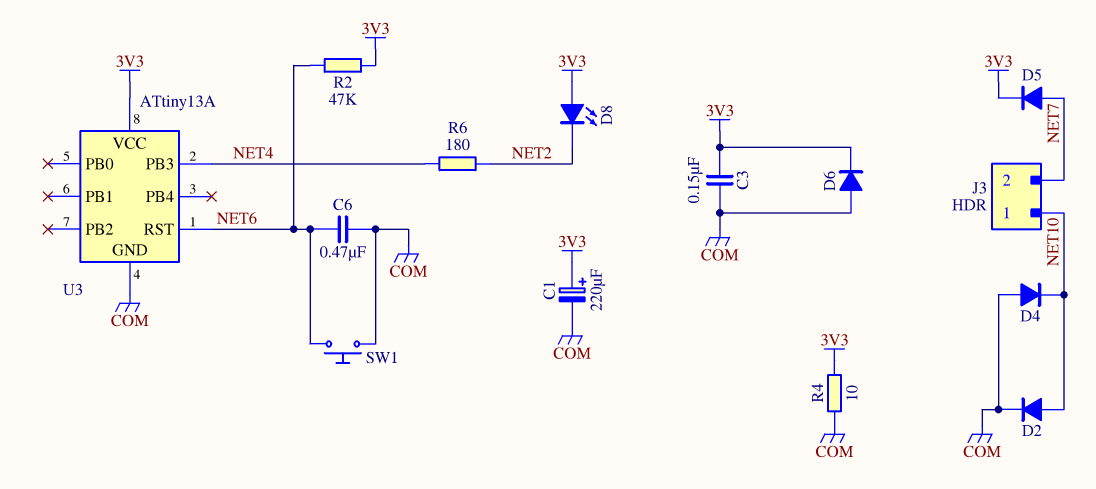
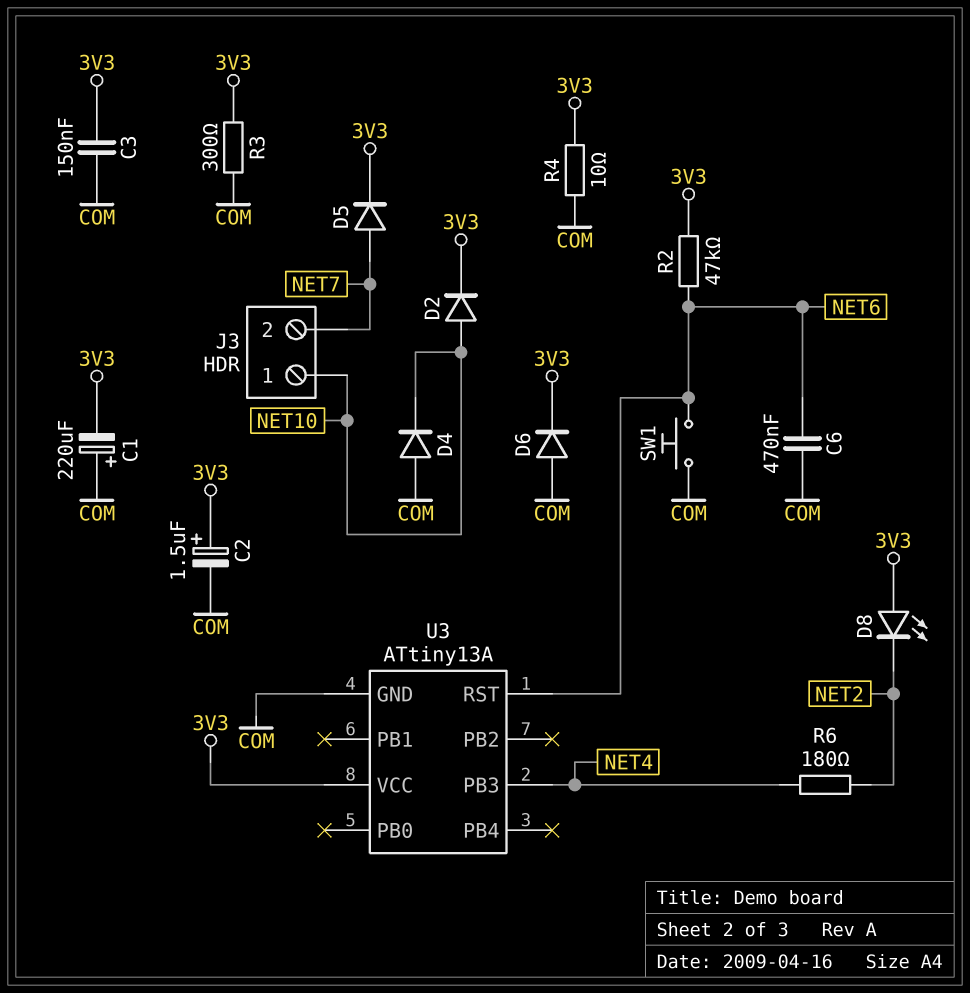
C1: 220uF (plus 3V3, minus COM) -> 220uF (plus COM, minus 3V3)
C2: none -> 1.5uF (plus 3V3, minus COM)
D2: diode (A NET10, K COM) -> diode (A NET10, K 3V3)
R3: none -> 300 (3V3, COM)

